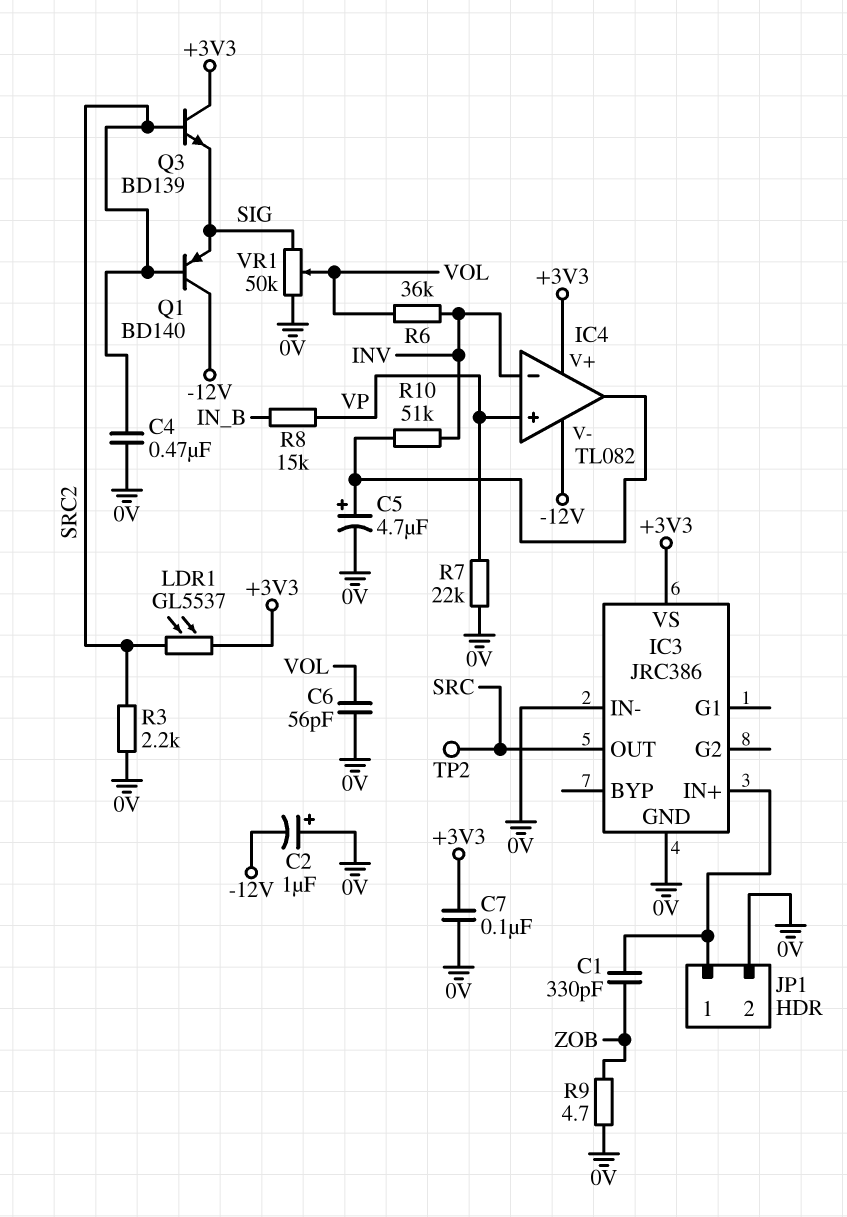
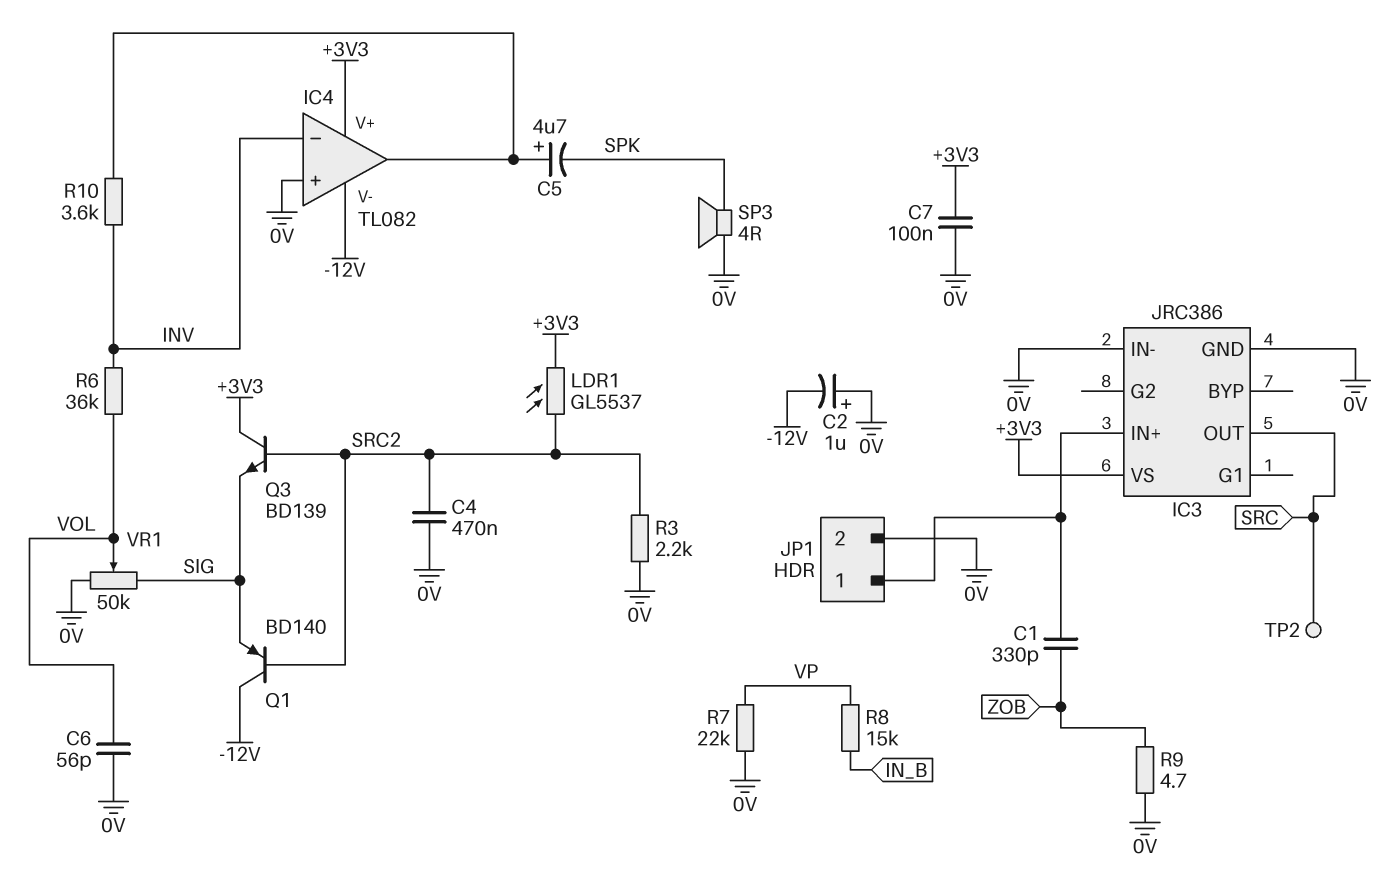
C5: 4.7uF (plus IC4/out, minus 0V) -> 4.7uF (plus IC4/out, minus SPK)
IC4 pin in+: VP -> 0V
R10: 51k (IC4/out, INV) -> 3.6k (IC4/out, INV)
SP3: none -> speaker 4R (0V, SPK)

